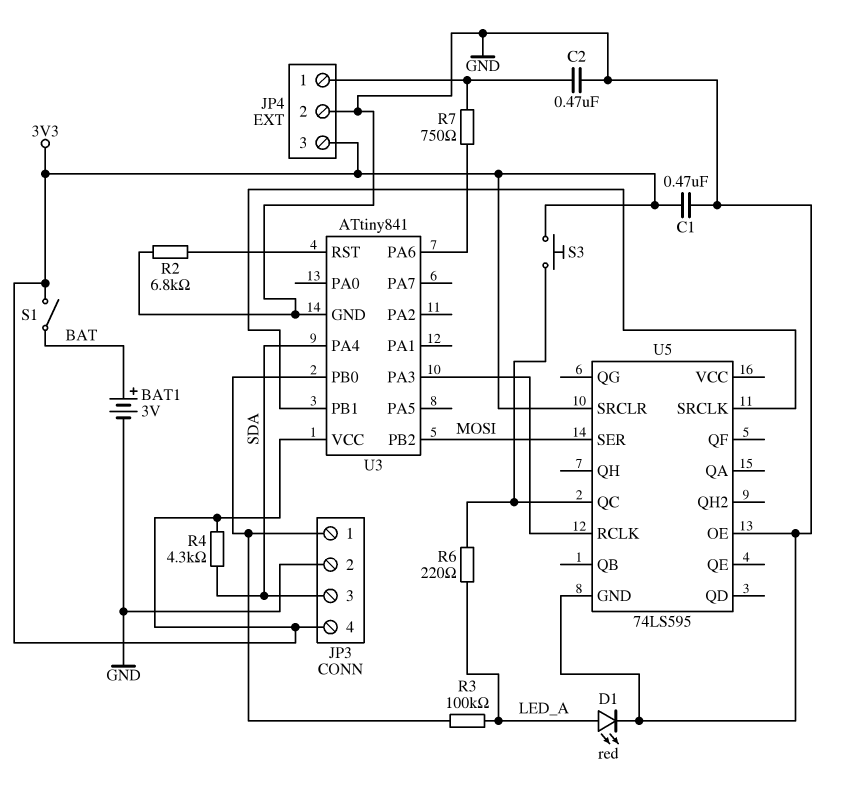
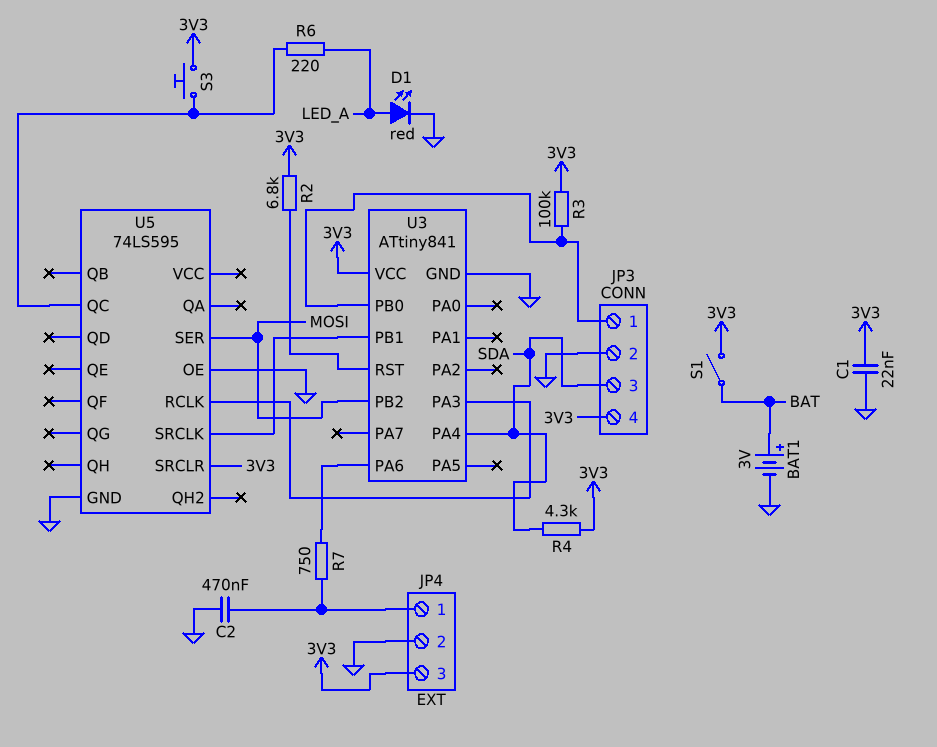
C1: 470nF (3V3, GND) -> 22nF (3V3, GND)
R2: 6.8k (GND, U3/RST) -> 6.8k (3V3, U3/RST)
R3: 100k (JP3/1, LED_A) -> 100k (3V3, JP3/1)

